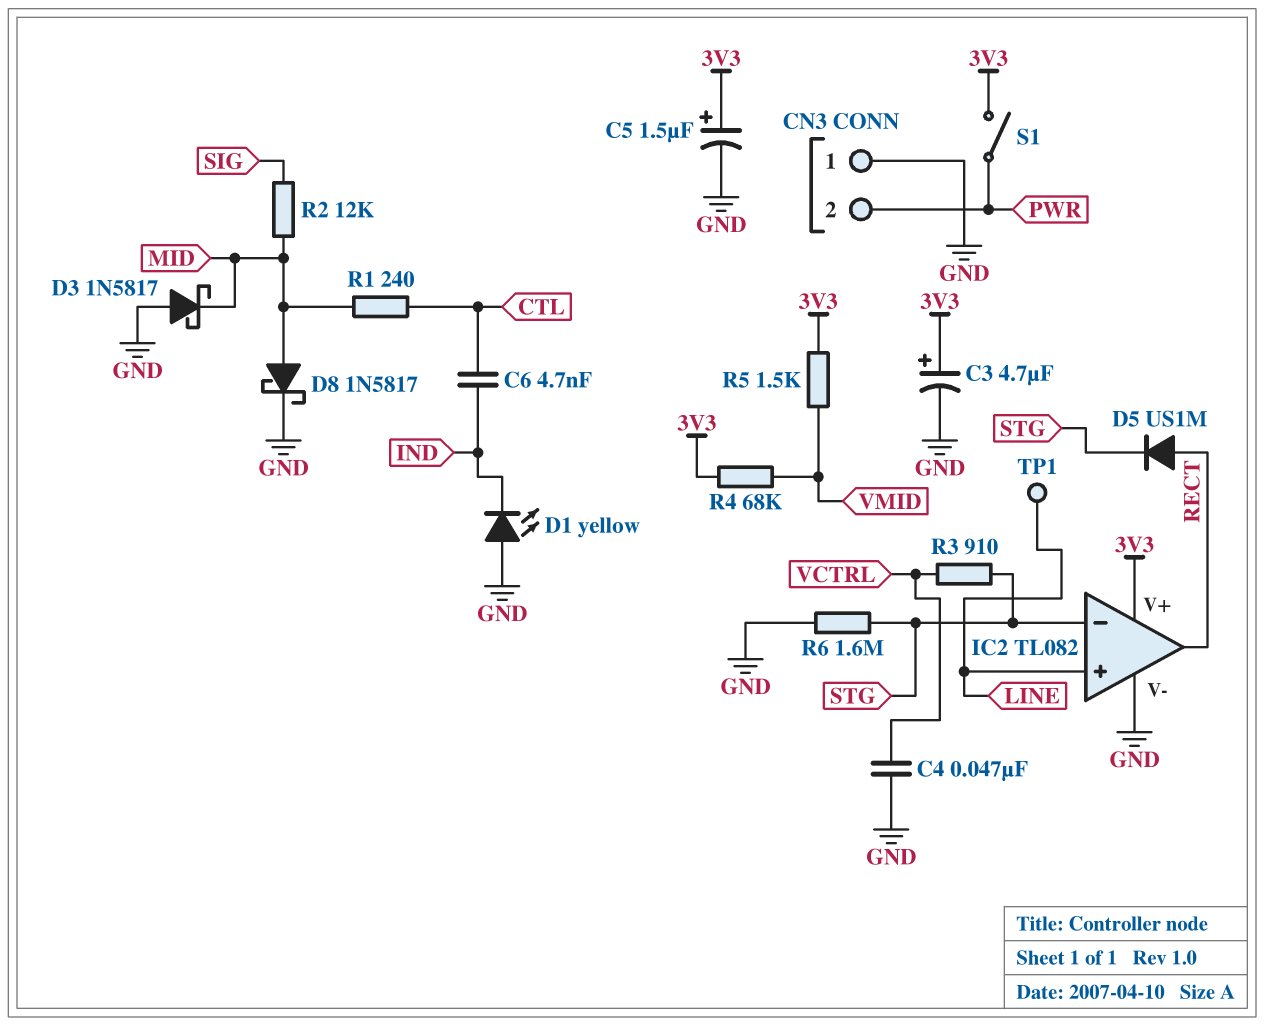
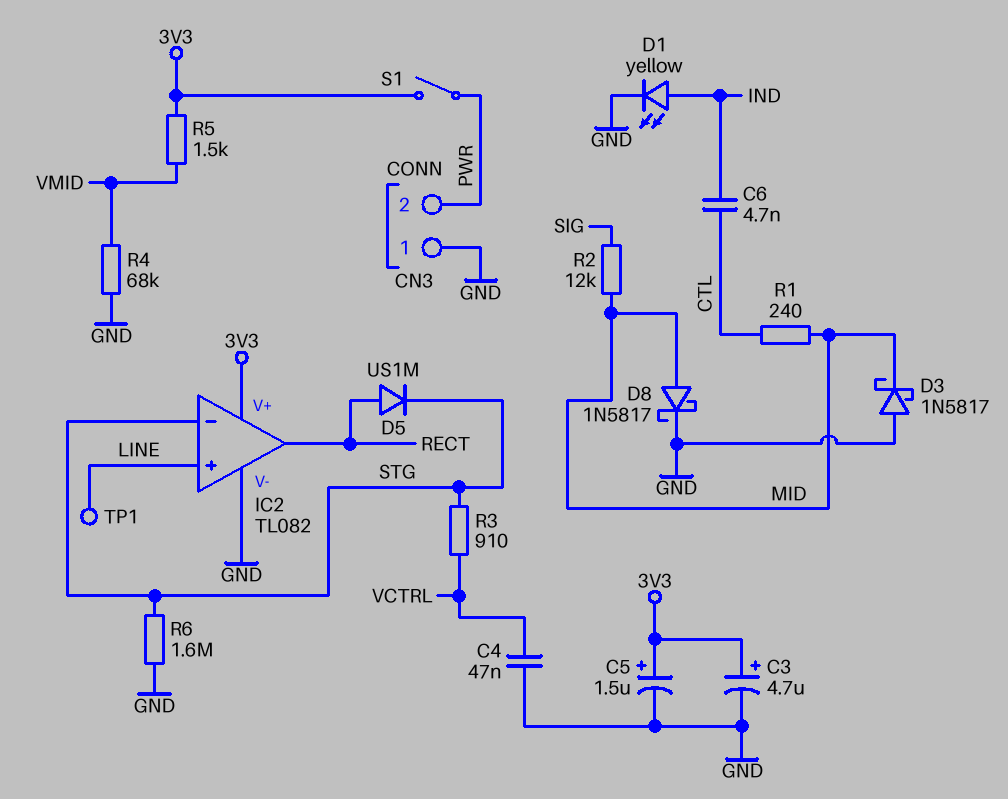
D1: LED yellow (A GND, K IND) -> LED yellow (A IND, K GND)
R4: 68k (3V3, VMID) -> 68k (GND, VMID)

